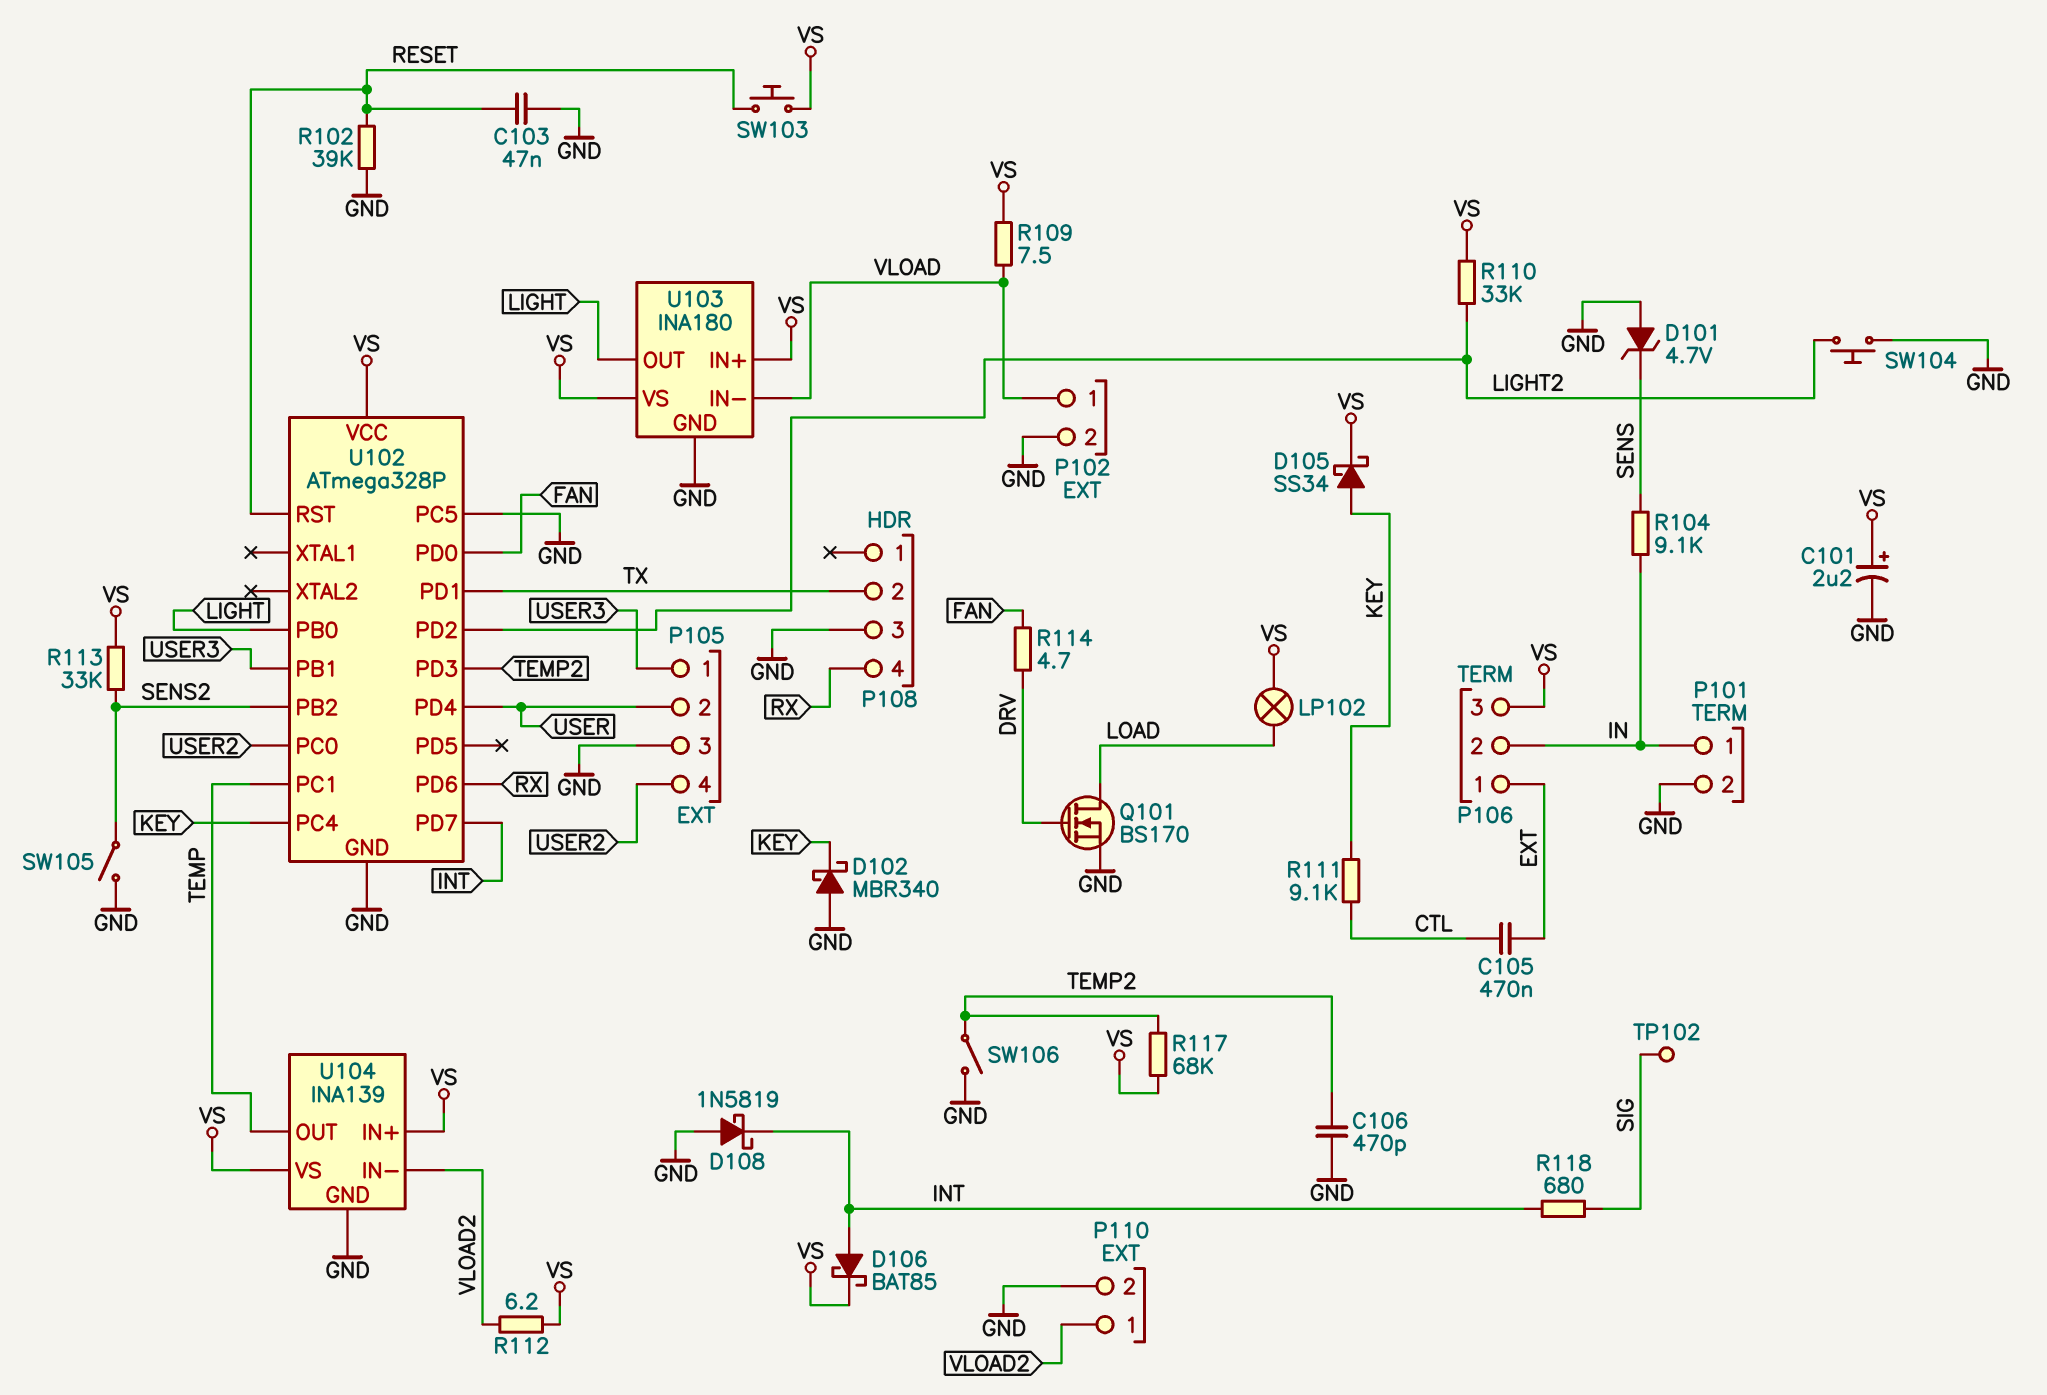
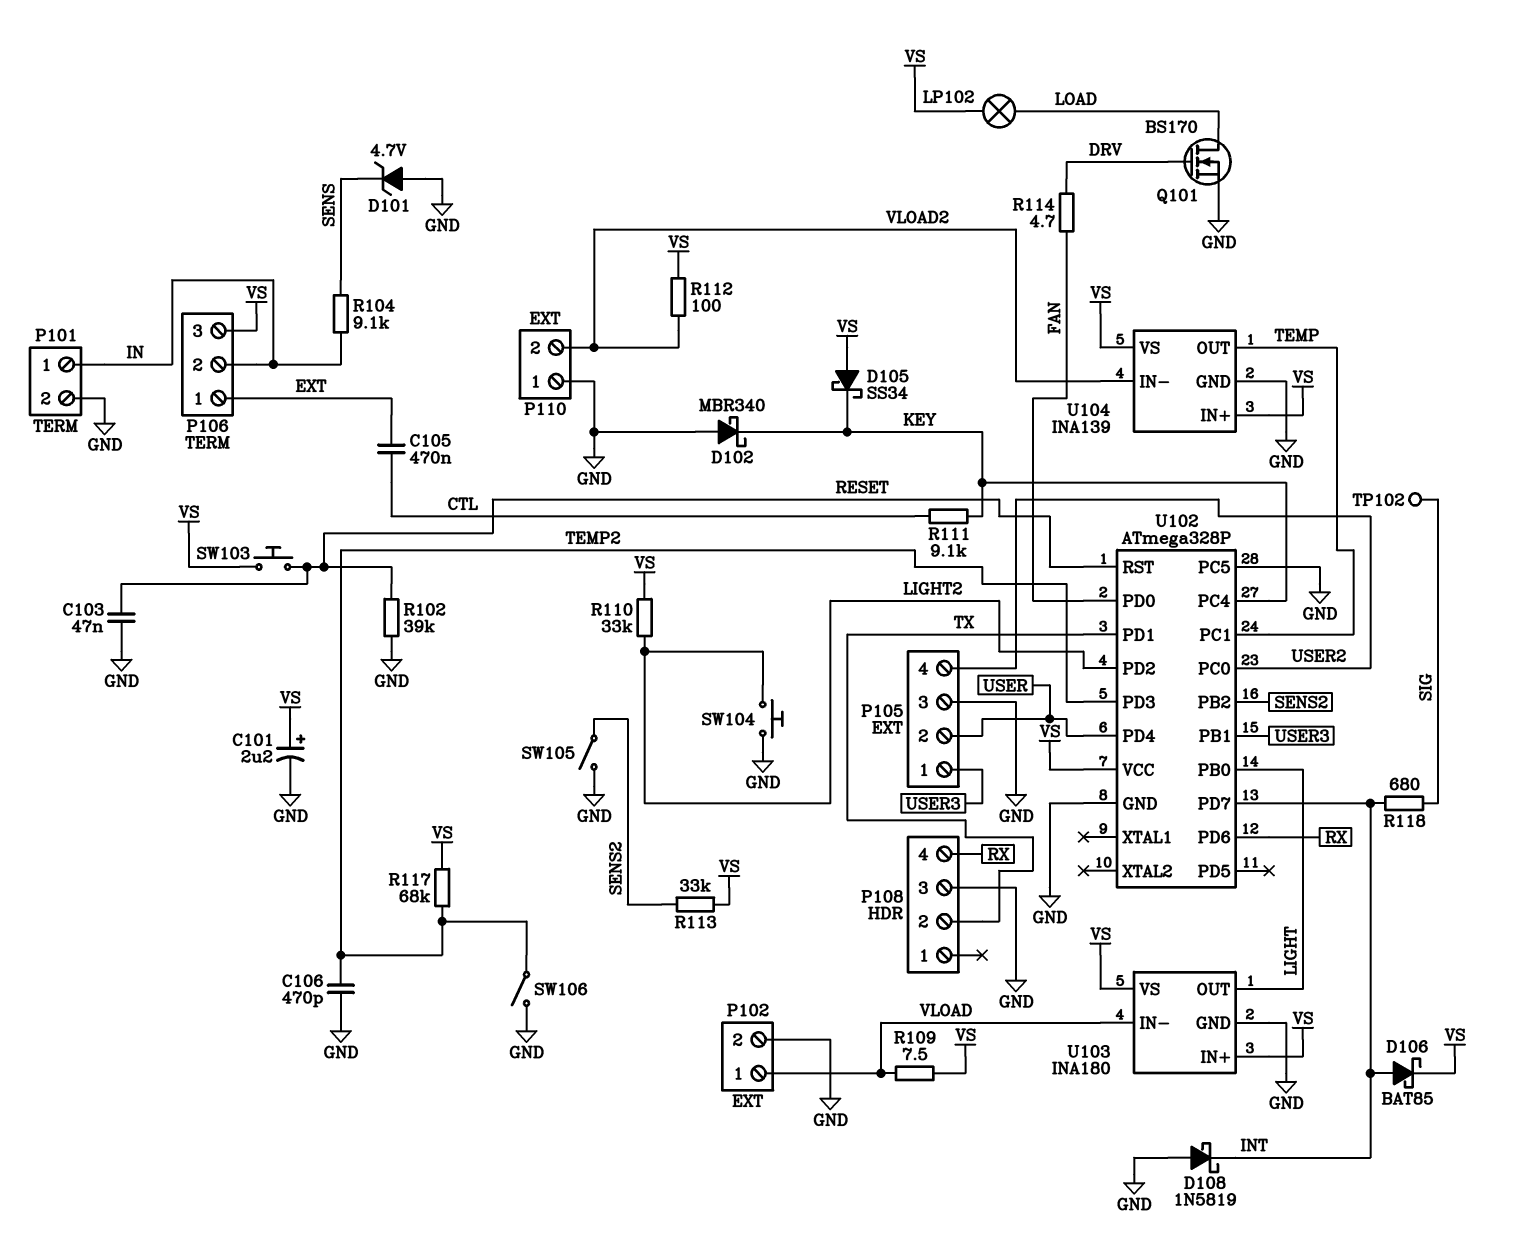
D105: schottky SS34 (A KEY, K VS) -> schottky SS34 (A VS, K KEY)
P110 pin 1: VLOAD2 -> GND
P110 pin 2: GND -> VLOAD2
R112: 6.2 (VLOAD2, VS) -> 100 (VLOAD2, VS)

